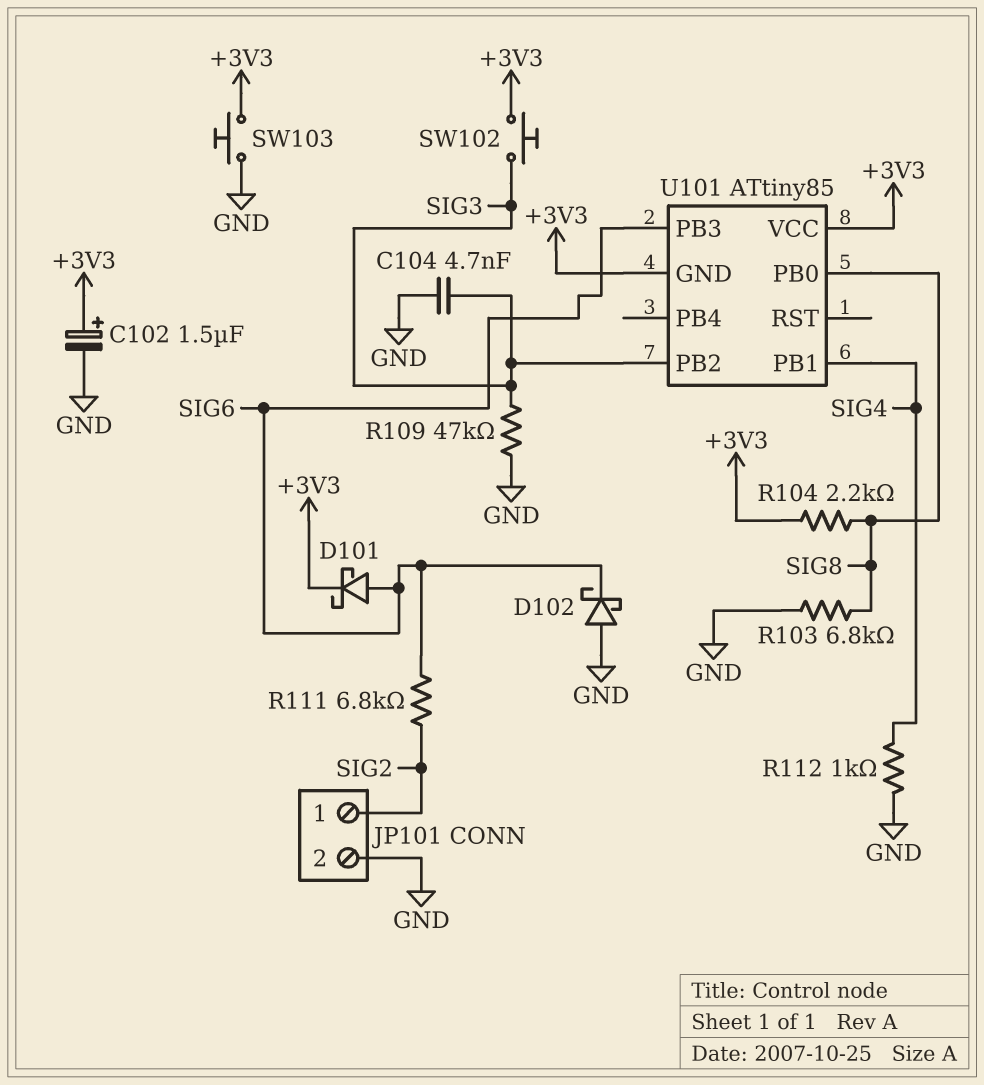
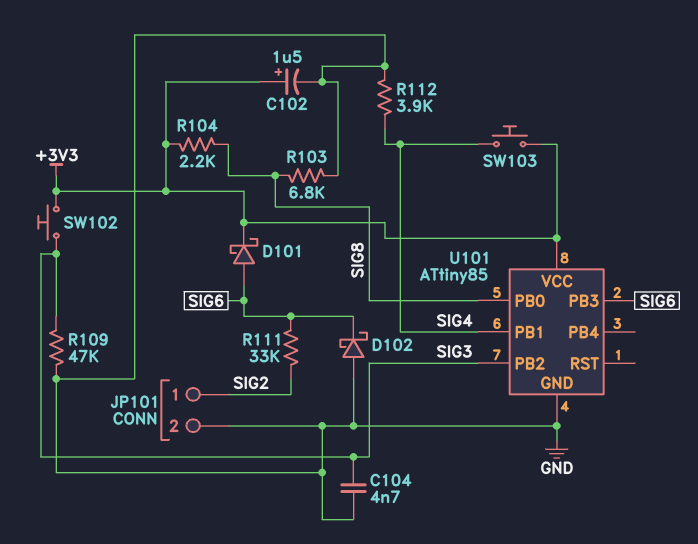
R111: 6.8k (SIG2, SIG6) -> 33k (SIG2, SIG6)
R112: 1k (GND, SIG4) -> 3.9k (GND, SIG4)
SW103: button (+3V3, GND) -> button (+3V3, SIG4)
U101 pin GND: +3V3 -> GND

